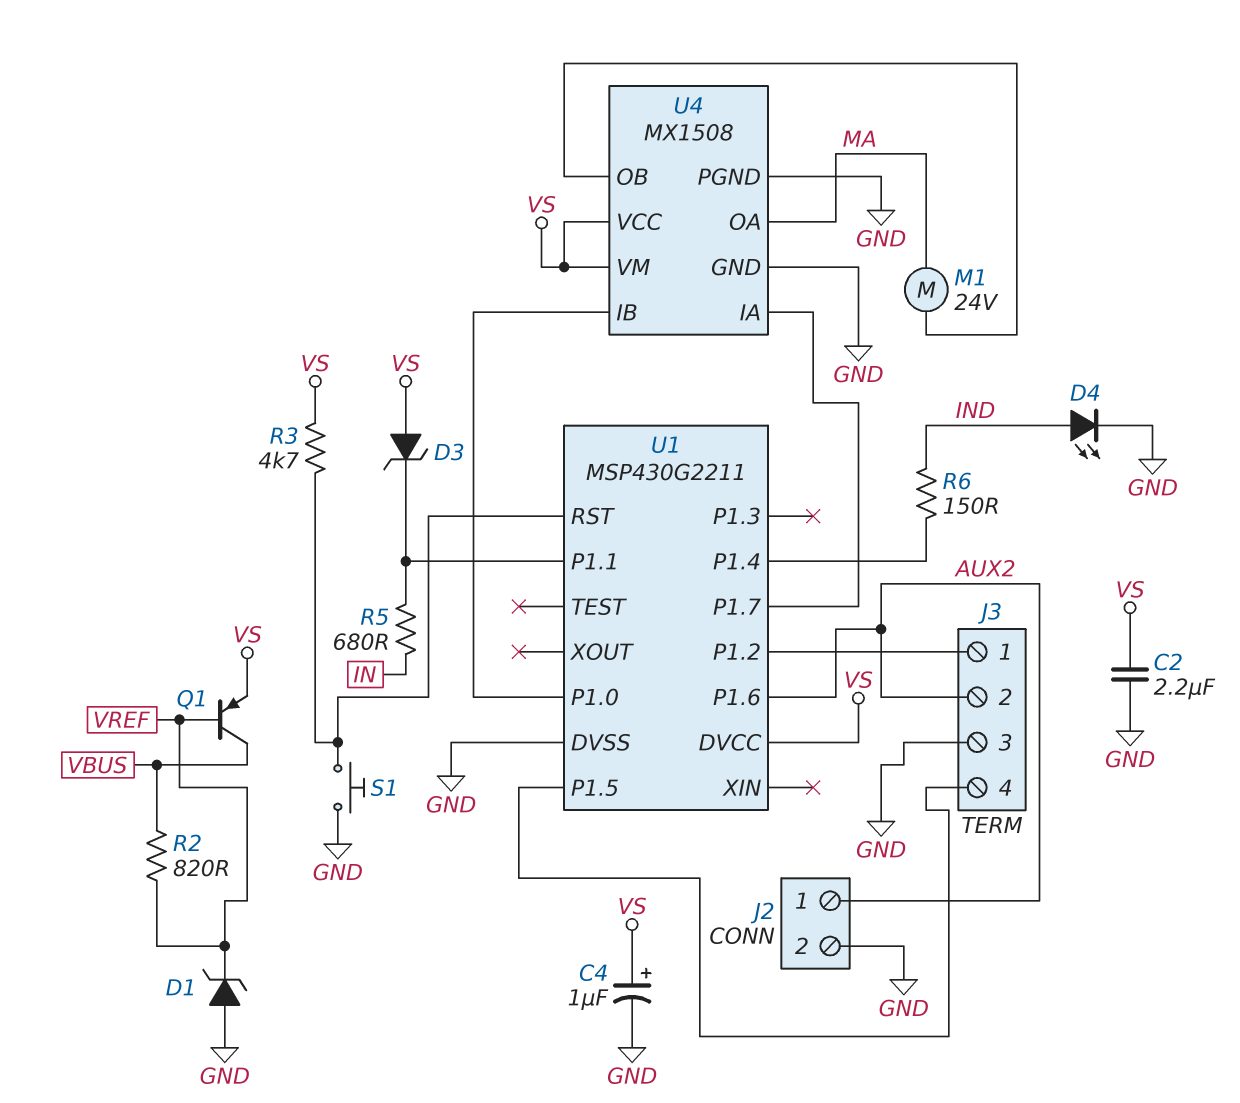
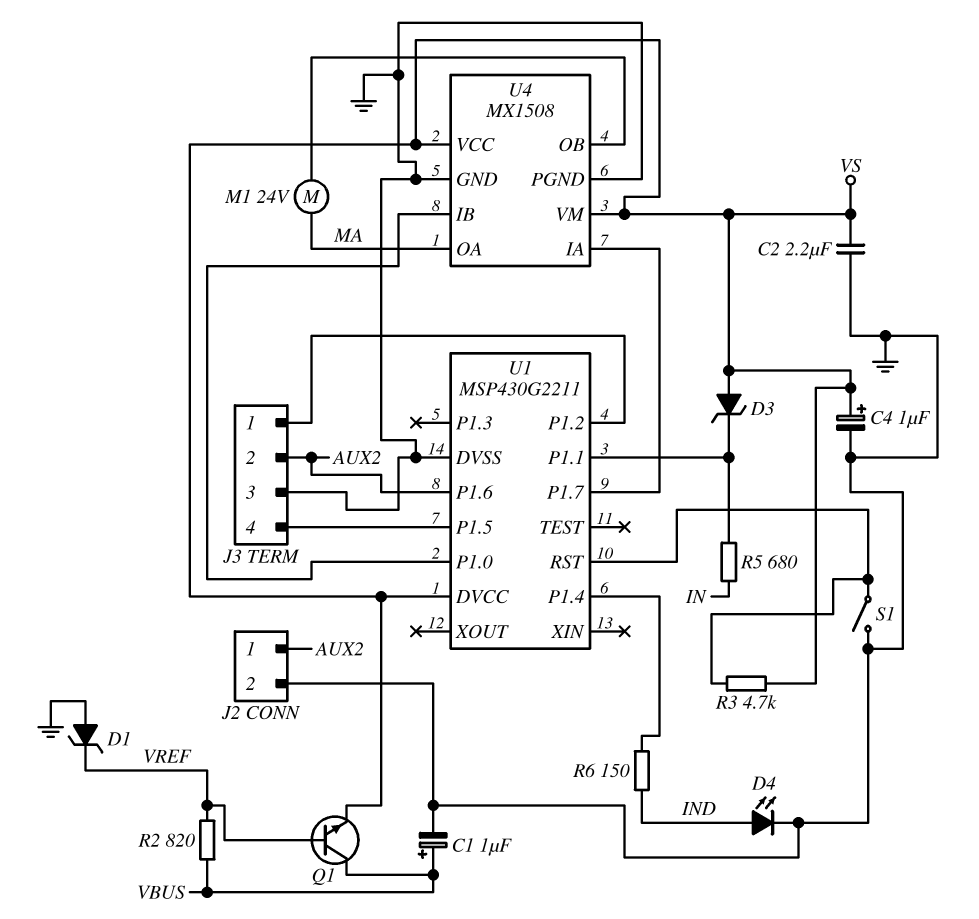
C1: none -> 1uF (plus VBUS, minus GND)
Q1: PNP (B VREF, C VBUS, E VS) -> NPN (B VREF, C VBUS, E VS)
S1: button (GND, U1/RST) -> switch (GND, U1/RST)

